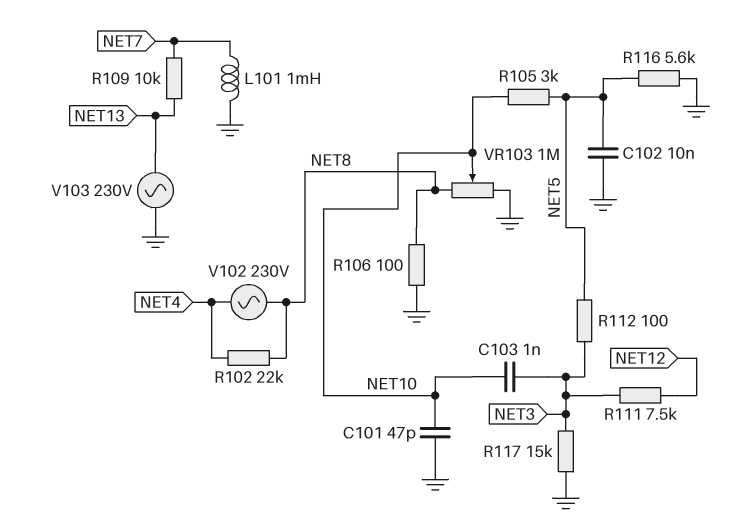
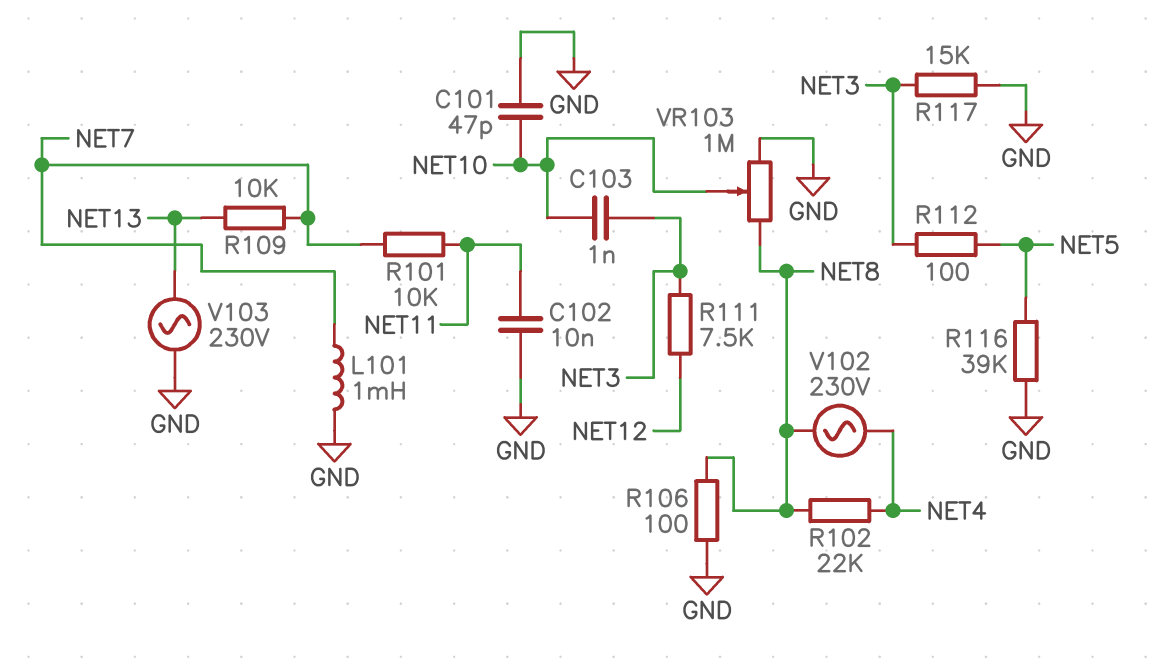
C102: 10nF (GND, NET5) -> 10nF (GND, NET11)
R101: none -> 10k (NET7, NET11)
R105: 3k (NET5, NET10) -> none
R116: 5.6k (GND, NET5) -> 39k (GND, NET5)

